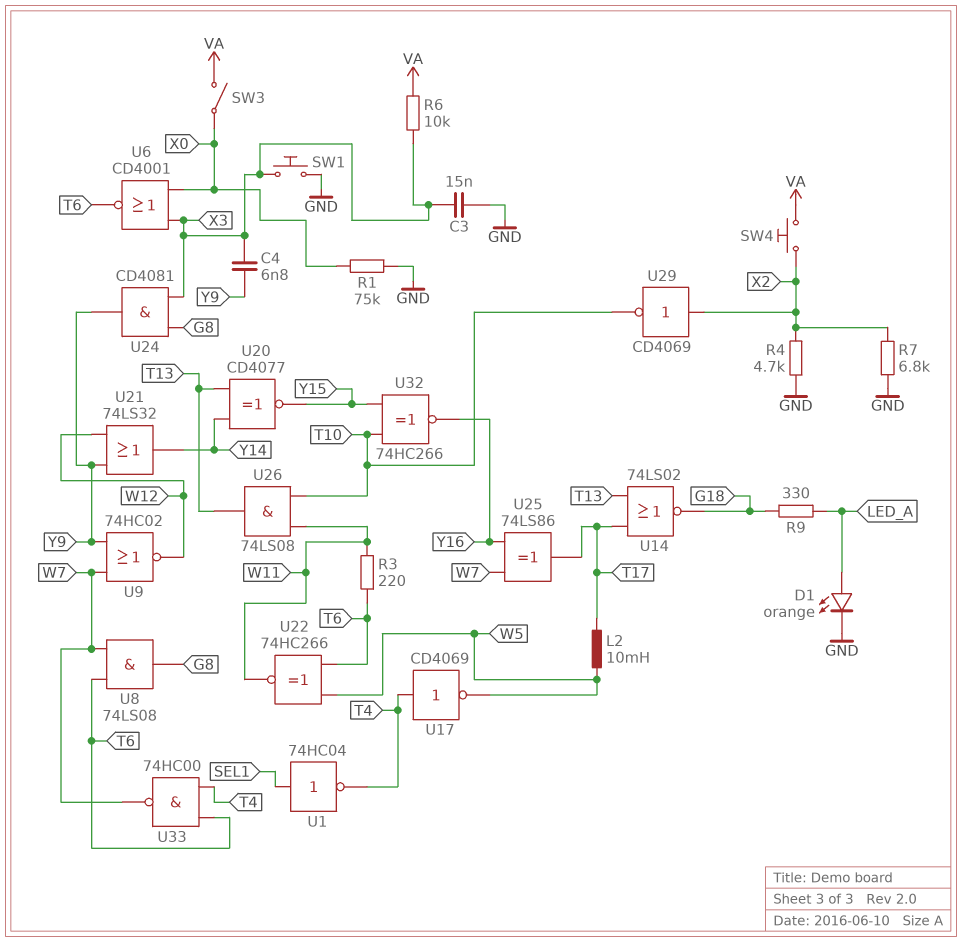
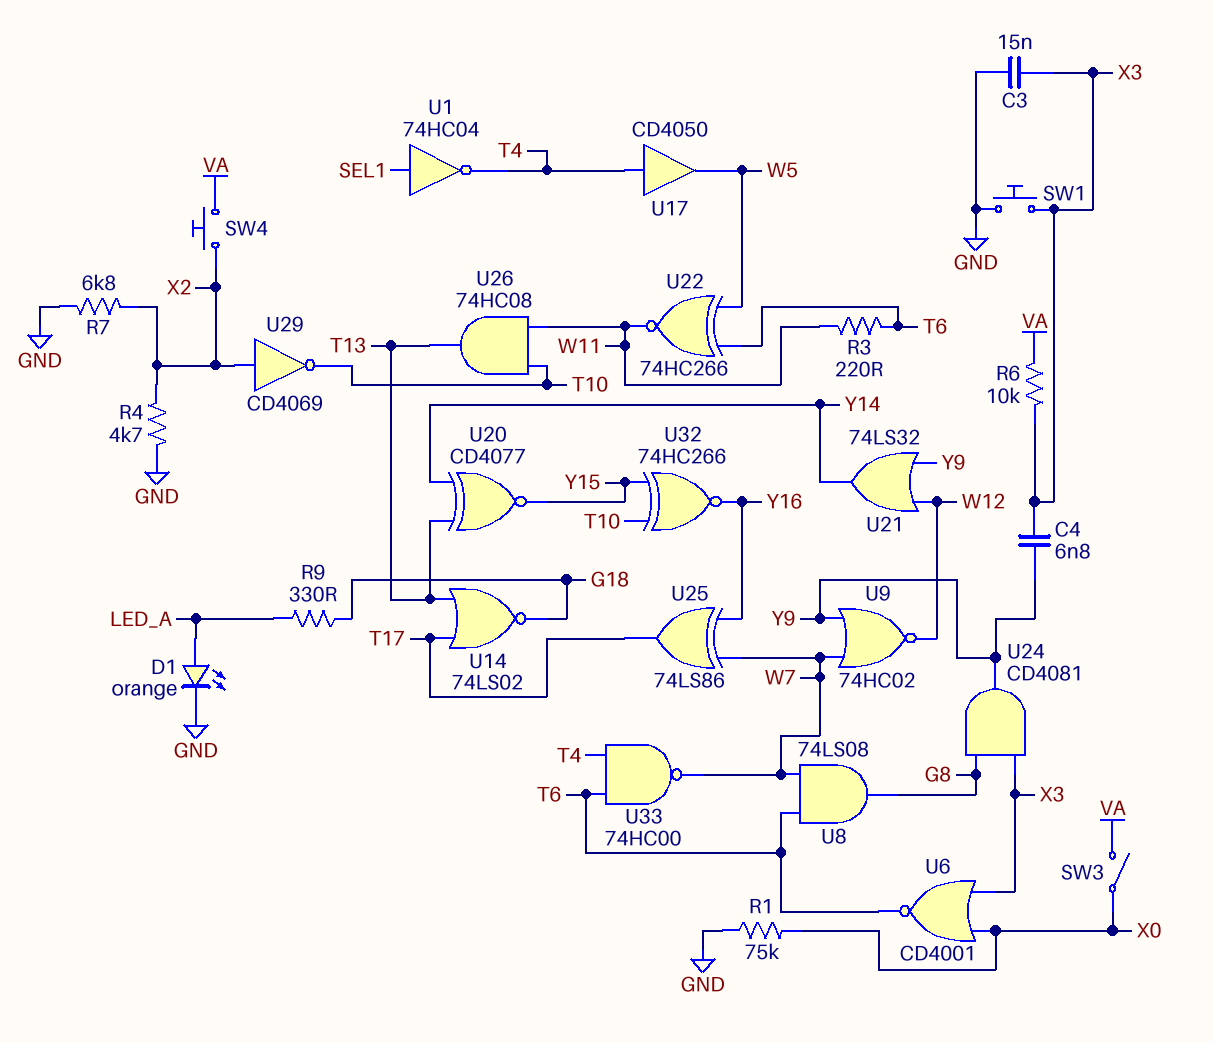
L2: 10mH (T17, W5) -> none
U17: NOT CD4069 (in T4, out W5) -> buffer CD4050 (in T4, out W5)
U26: AND 74LS08 (in T10, in W11, out T13) -> AND 74HC08 (in T10, in W11, out T13)

